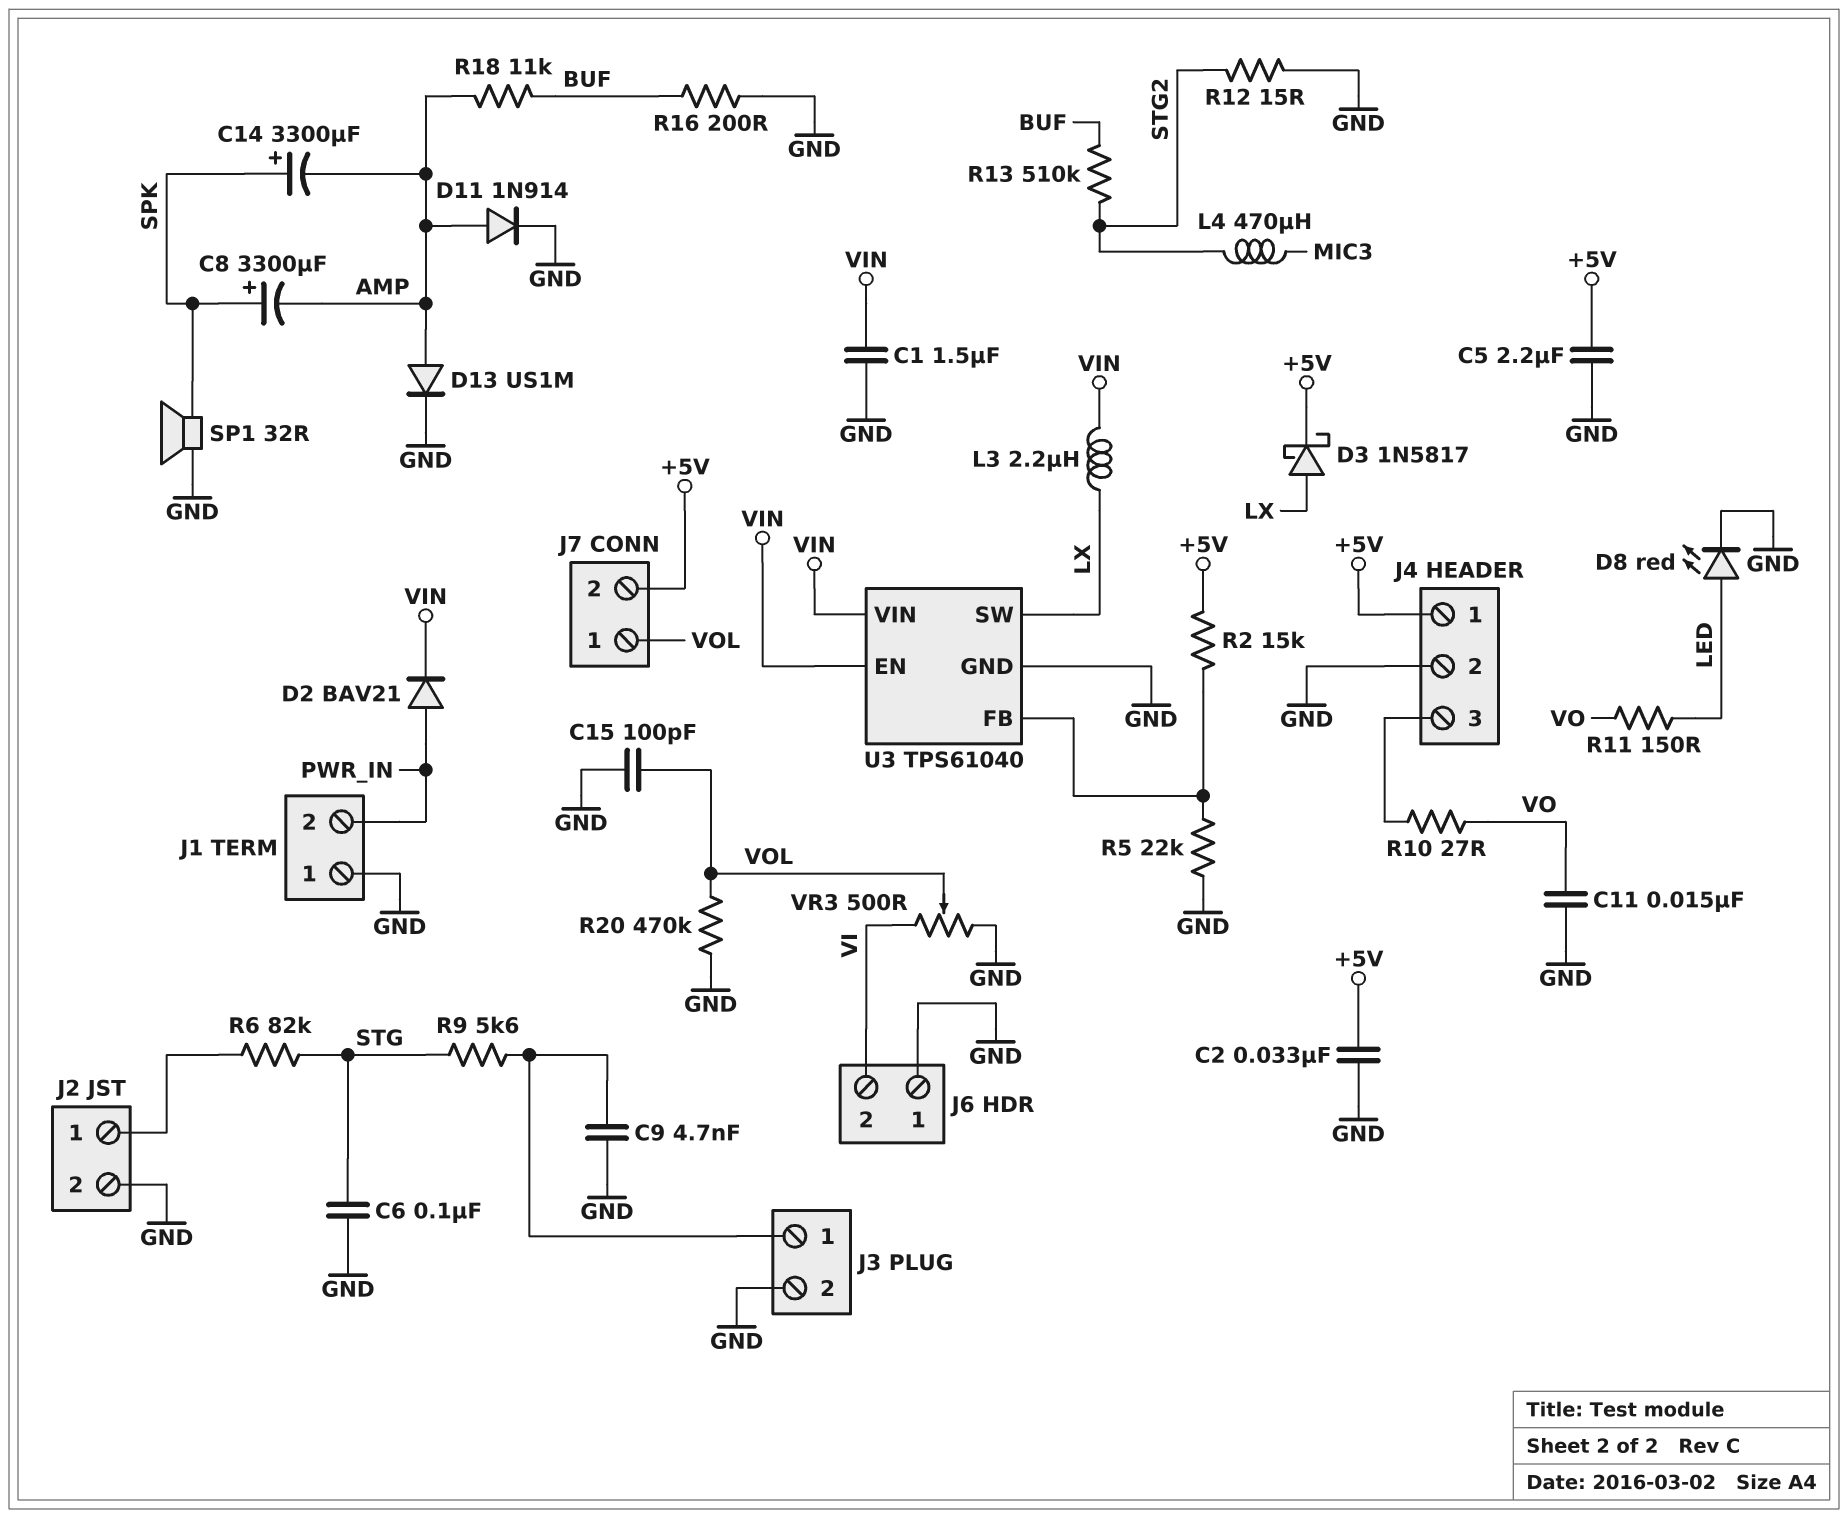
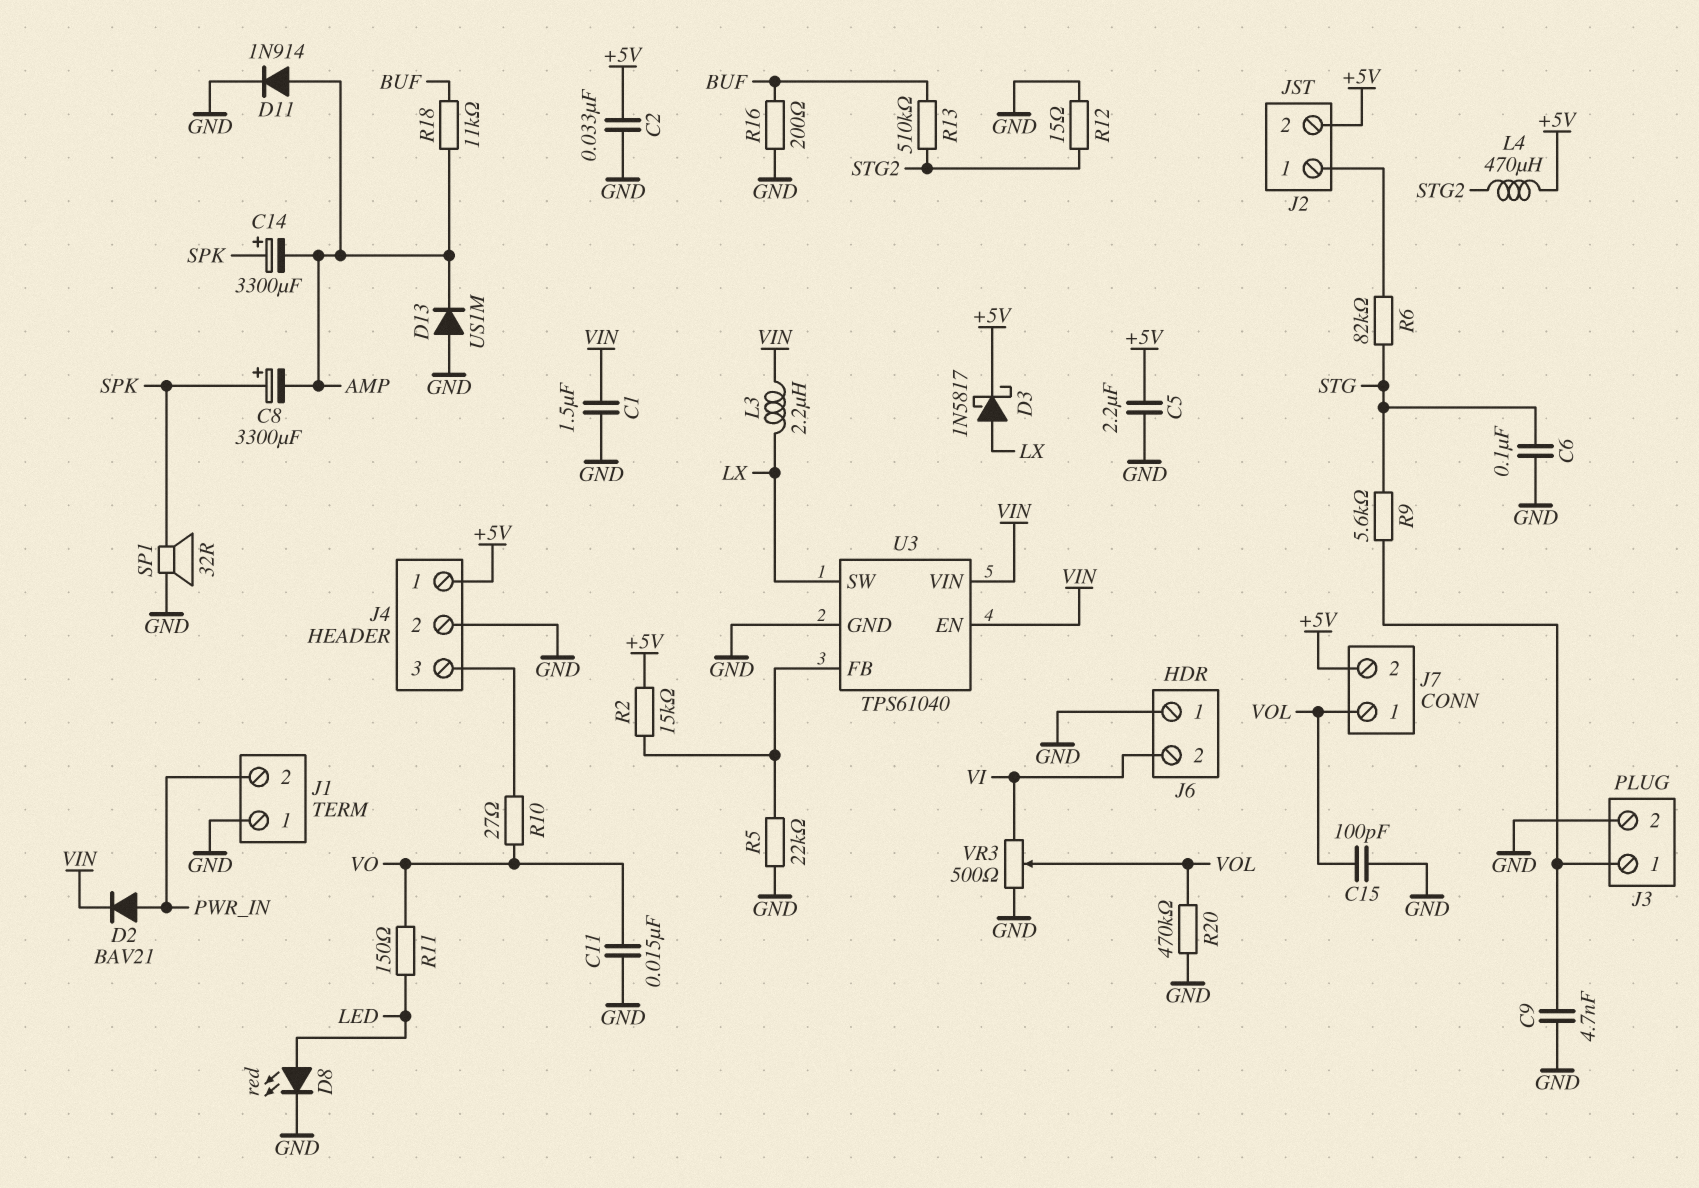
D13: diode US1M (A AMP, K GND) -> diode US1M (A GND, K AMP)
J2 pin 2: GND -> +5V
L4: 470uH (MIC3, STG2) -> 470uH (+5V, STG2)

